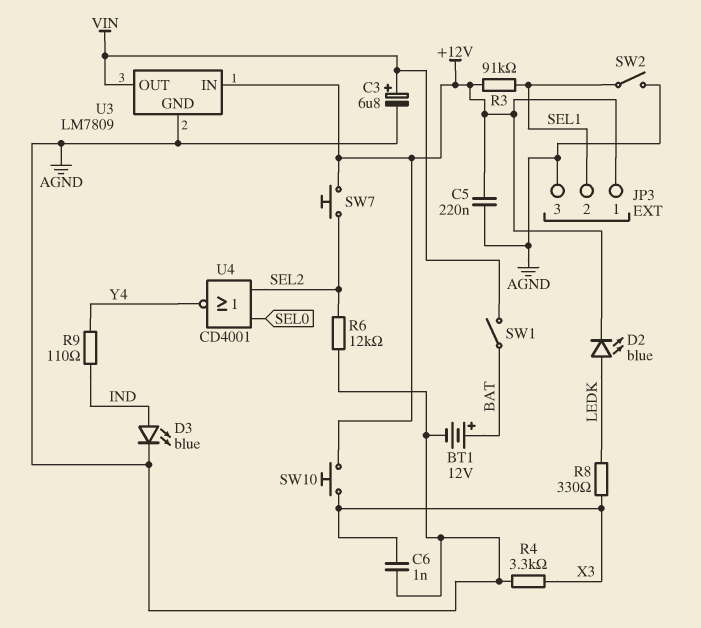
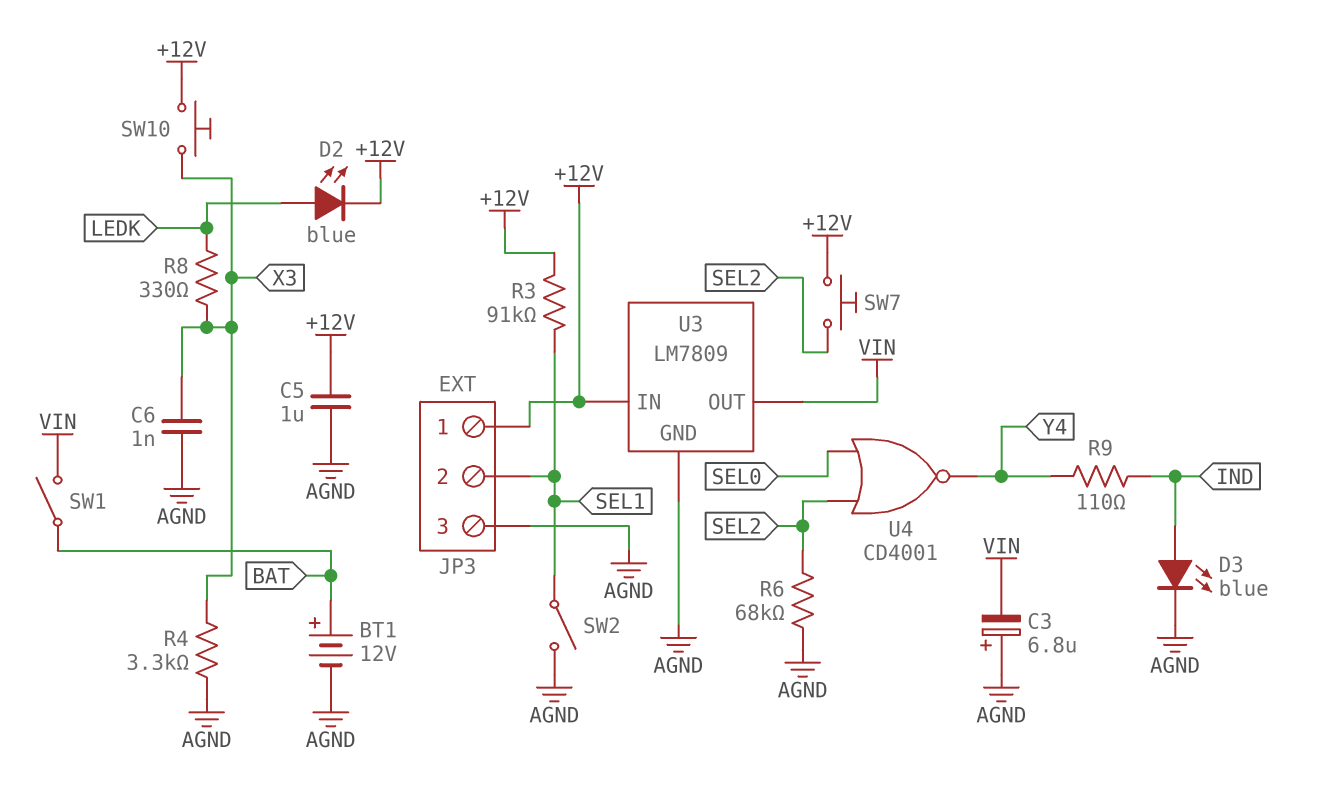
C3: 6.8uF (plus VIN, minus AGND) -> 6.8uF (plus AGND, minus VIN)
C5: 220nF (+12V, AGND) -> 1uF (+12V, AGND)
R6: 12k (AGND, SEL2) -> 68k (AGND, SEL2)

